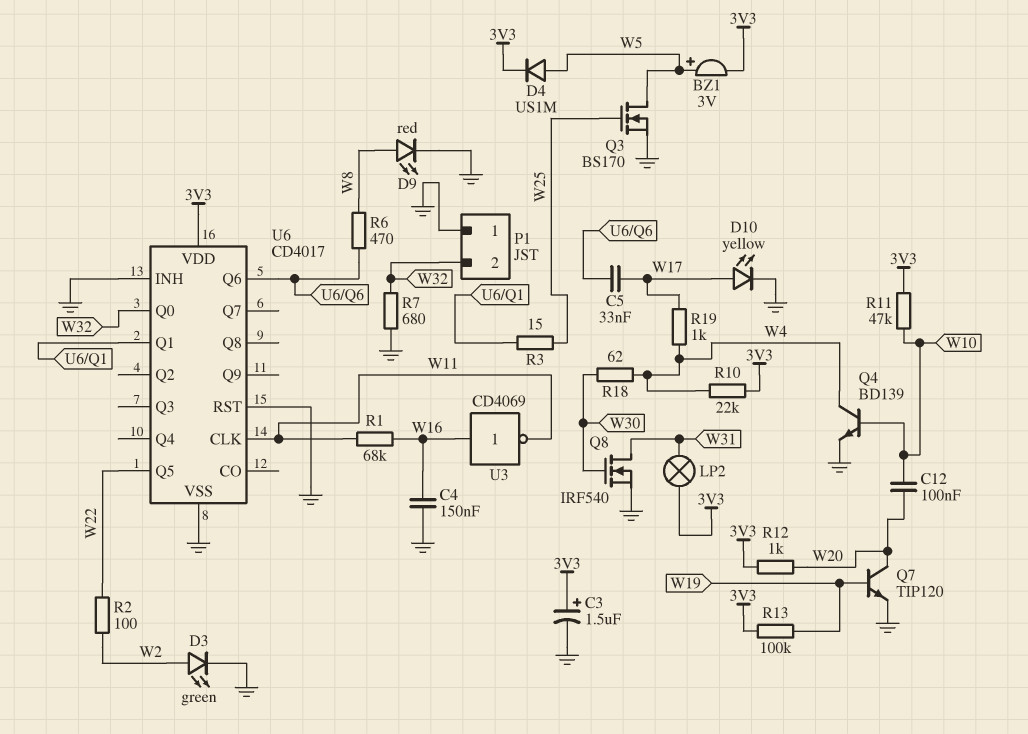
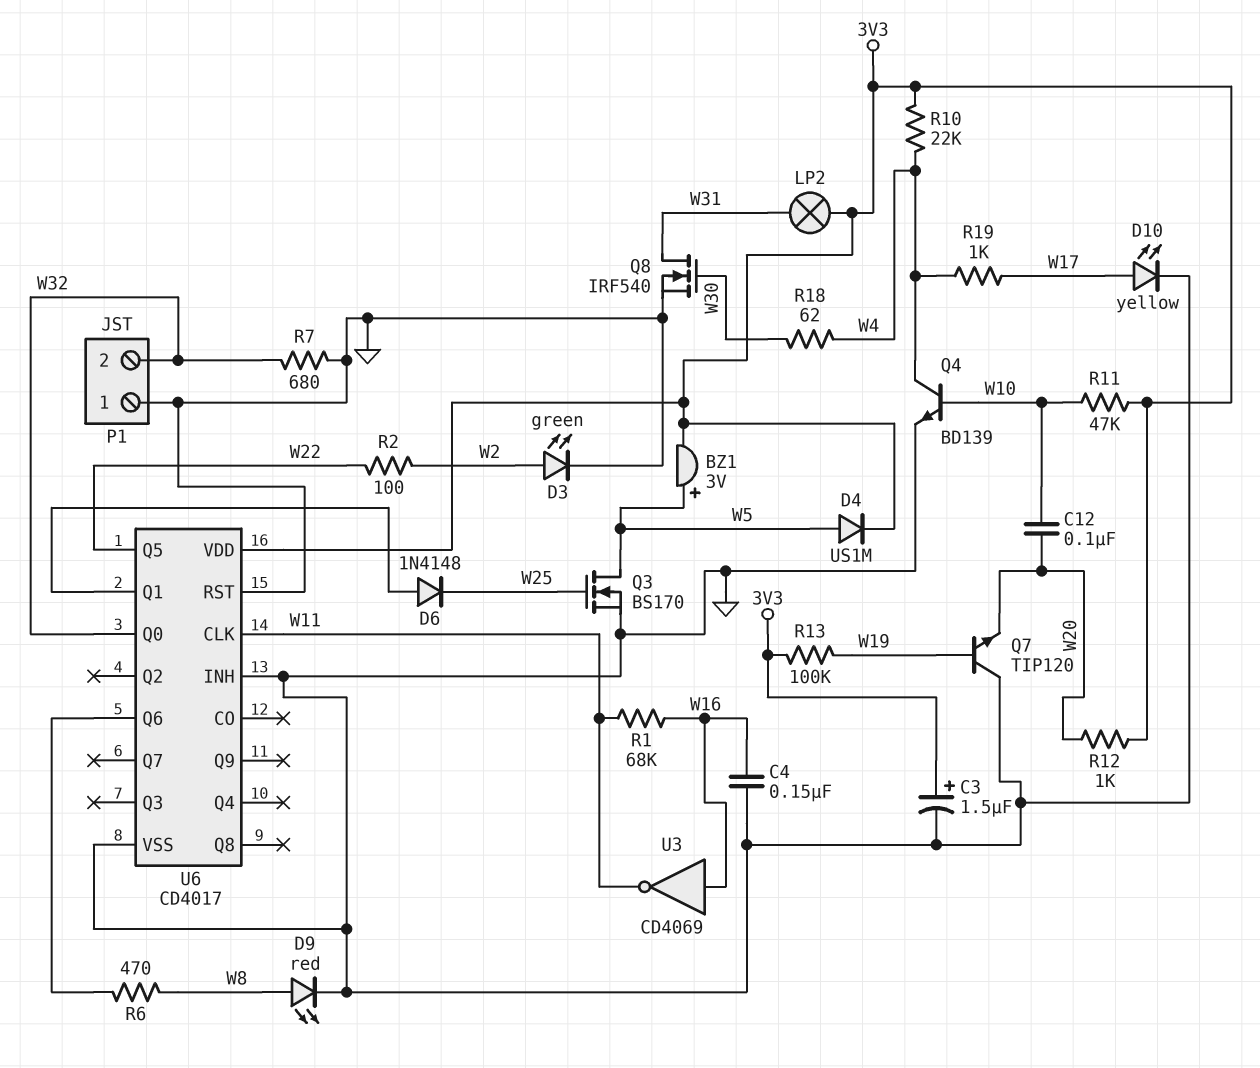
C5: 33nF (U6/Q6, W17) -> none
D6: none -> diode 1N4148 (A U6/Q1, K W25)
Q7: NPN TIP120 (B W19, C W20, E GND) -> NPN TIP120 (B W19, C GND, E W20)
R3: 15 (U6/Q1, W25) -> none

